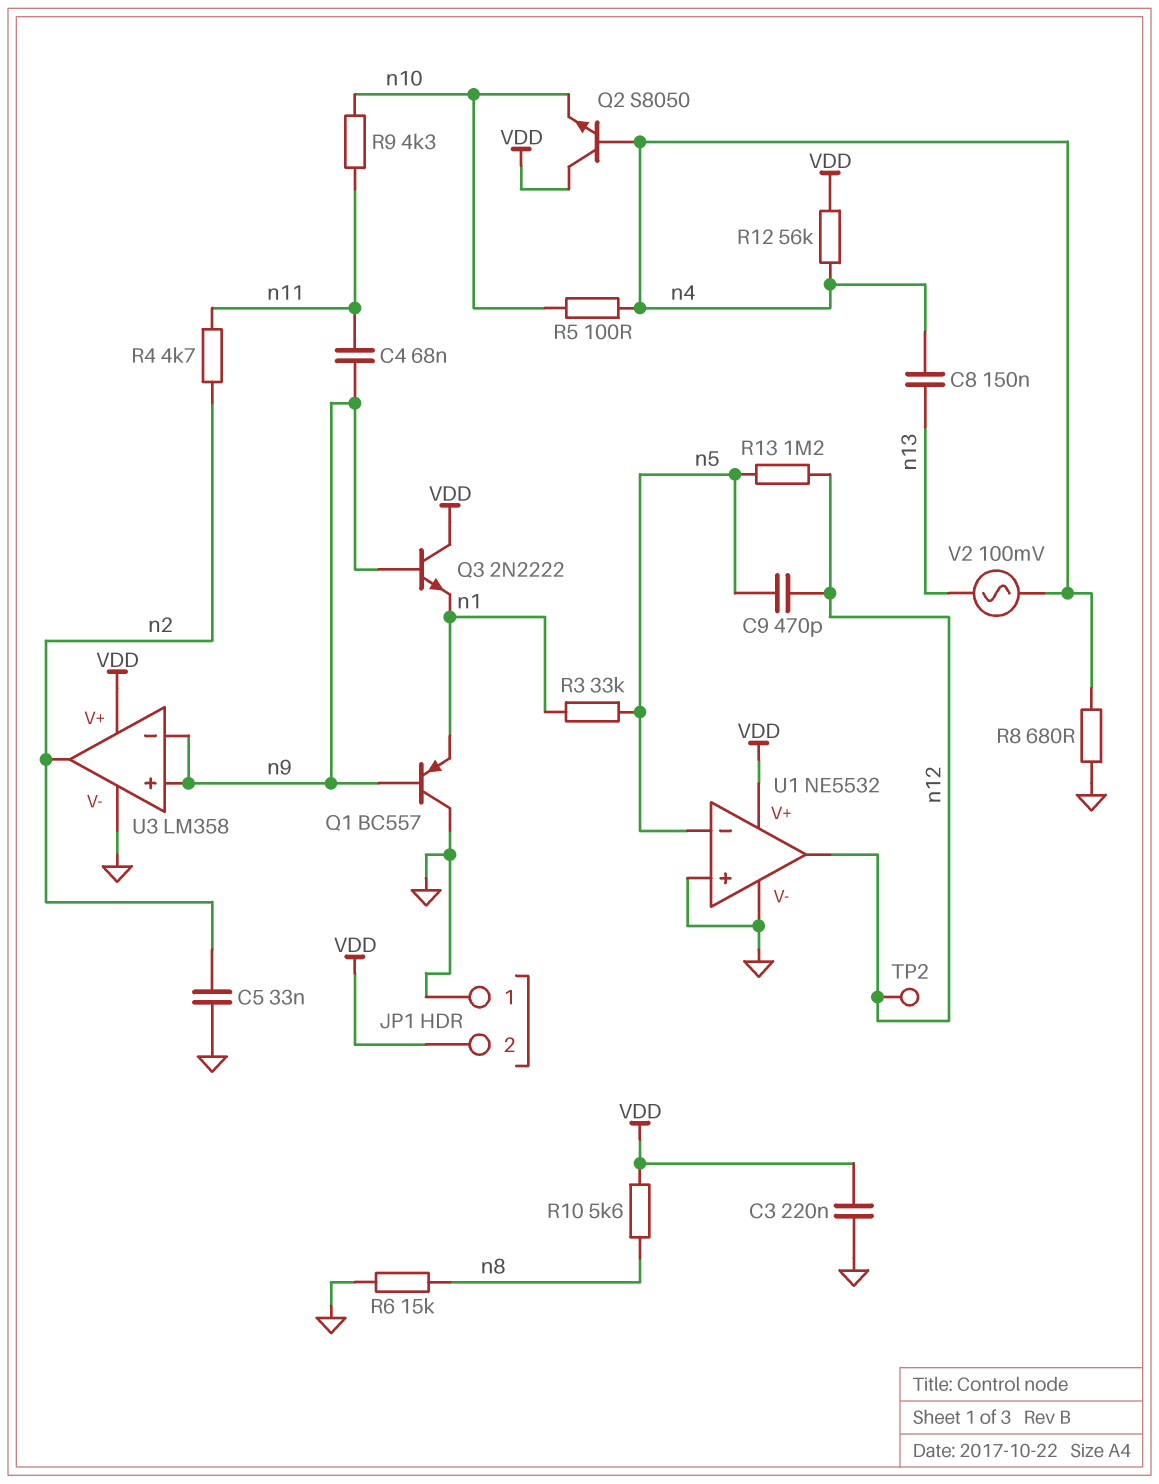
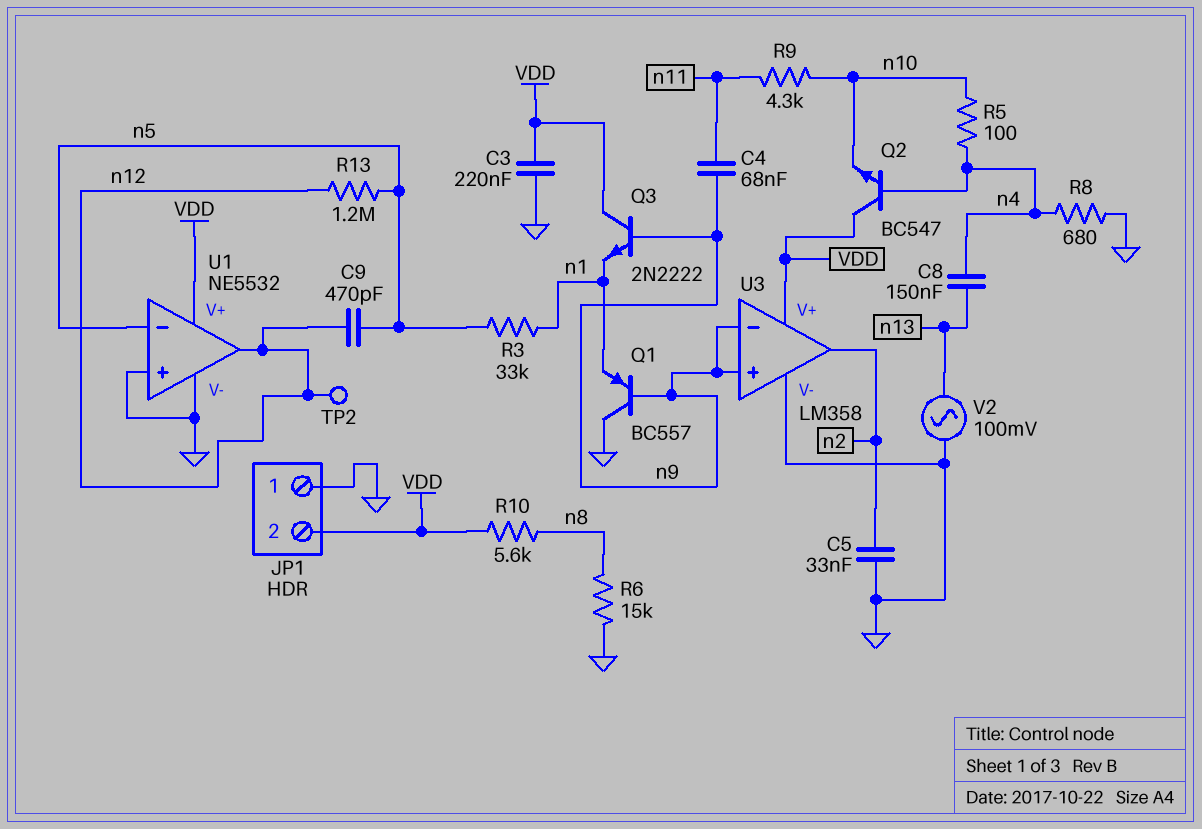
Q2: NPN S8050 (B n4, C VDD, E n10) -> NPN BC547 (B n4, C VDD, E n10)
R4: 4.7k (n2, n11) -> none
R12: 56k (VDD, n4) -> none
V2: AC 100mV (n4, n13) -> AC 100mV (GND, n13)

